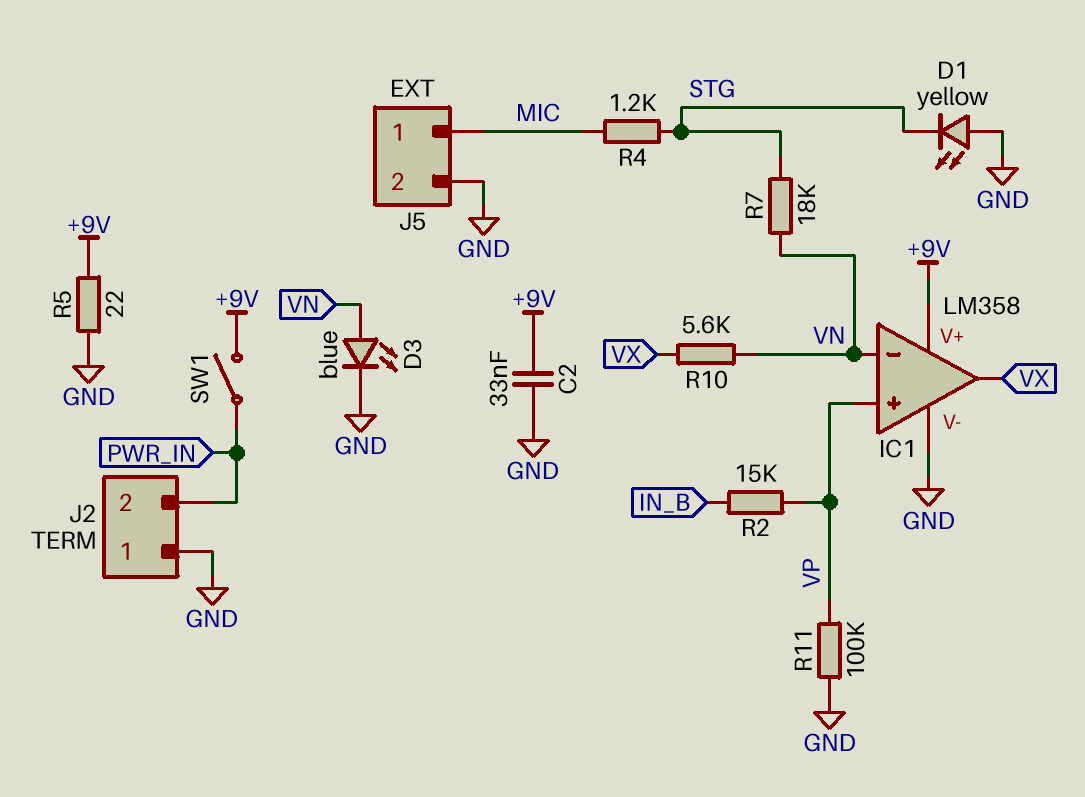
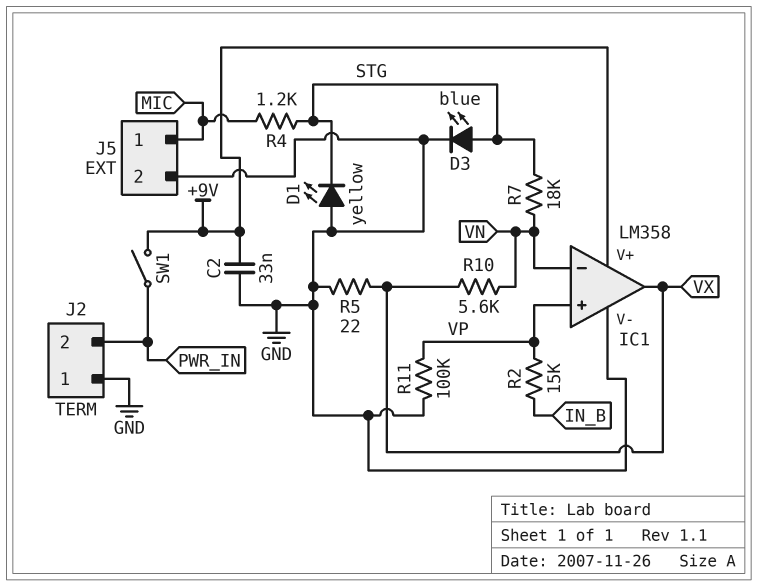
D3: LED blue (A VN, K GND) -> LED blue (A STG, K GND)
R5: 22 (+9V, GND) -> 22 (GND, VX)

